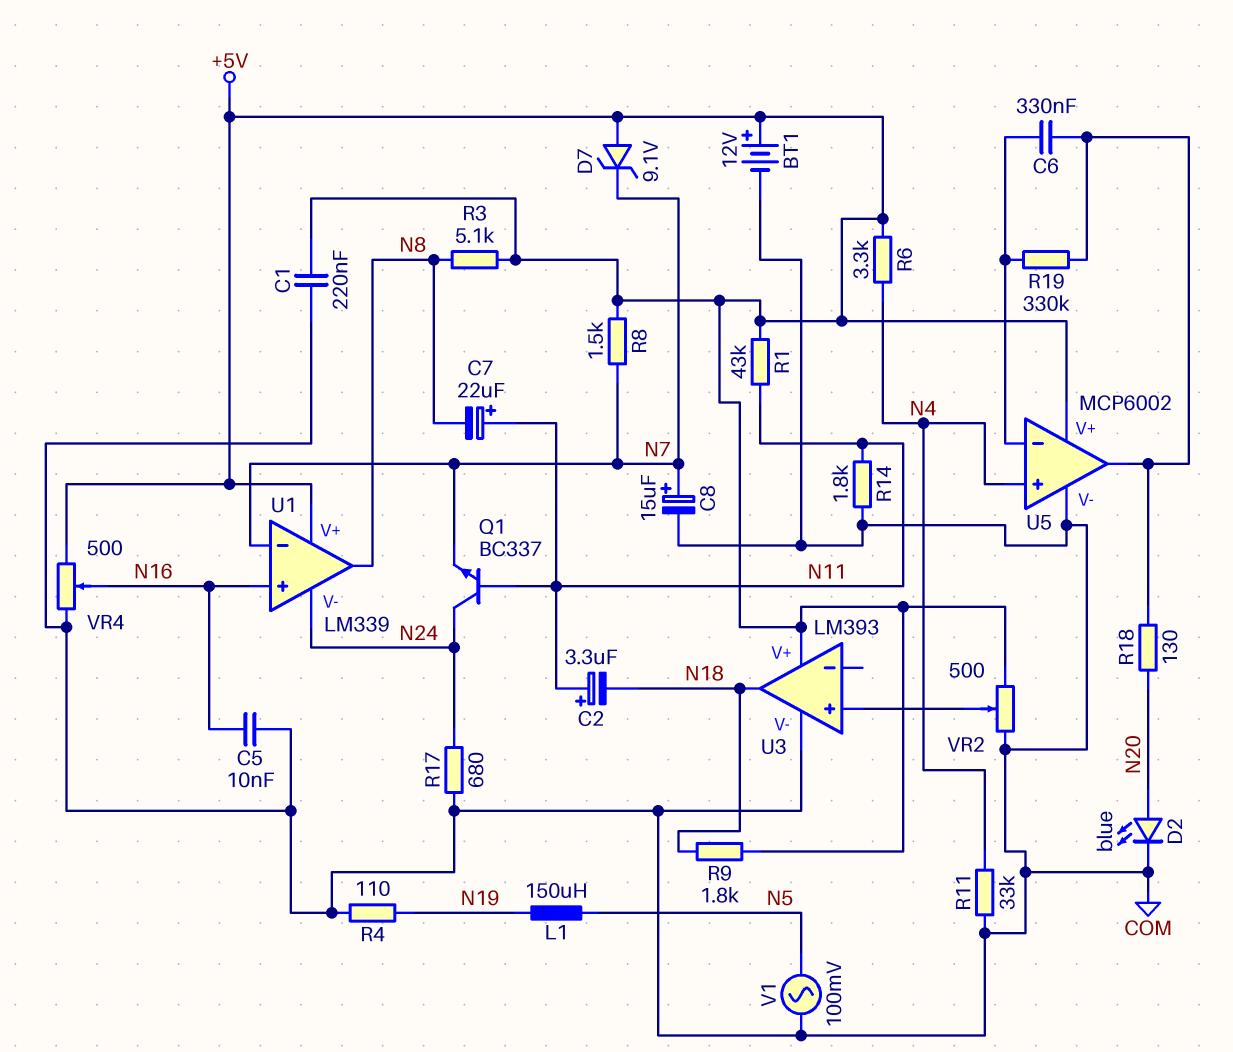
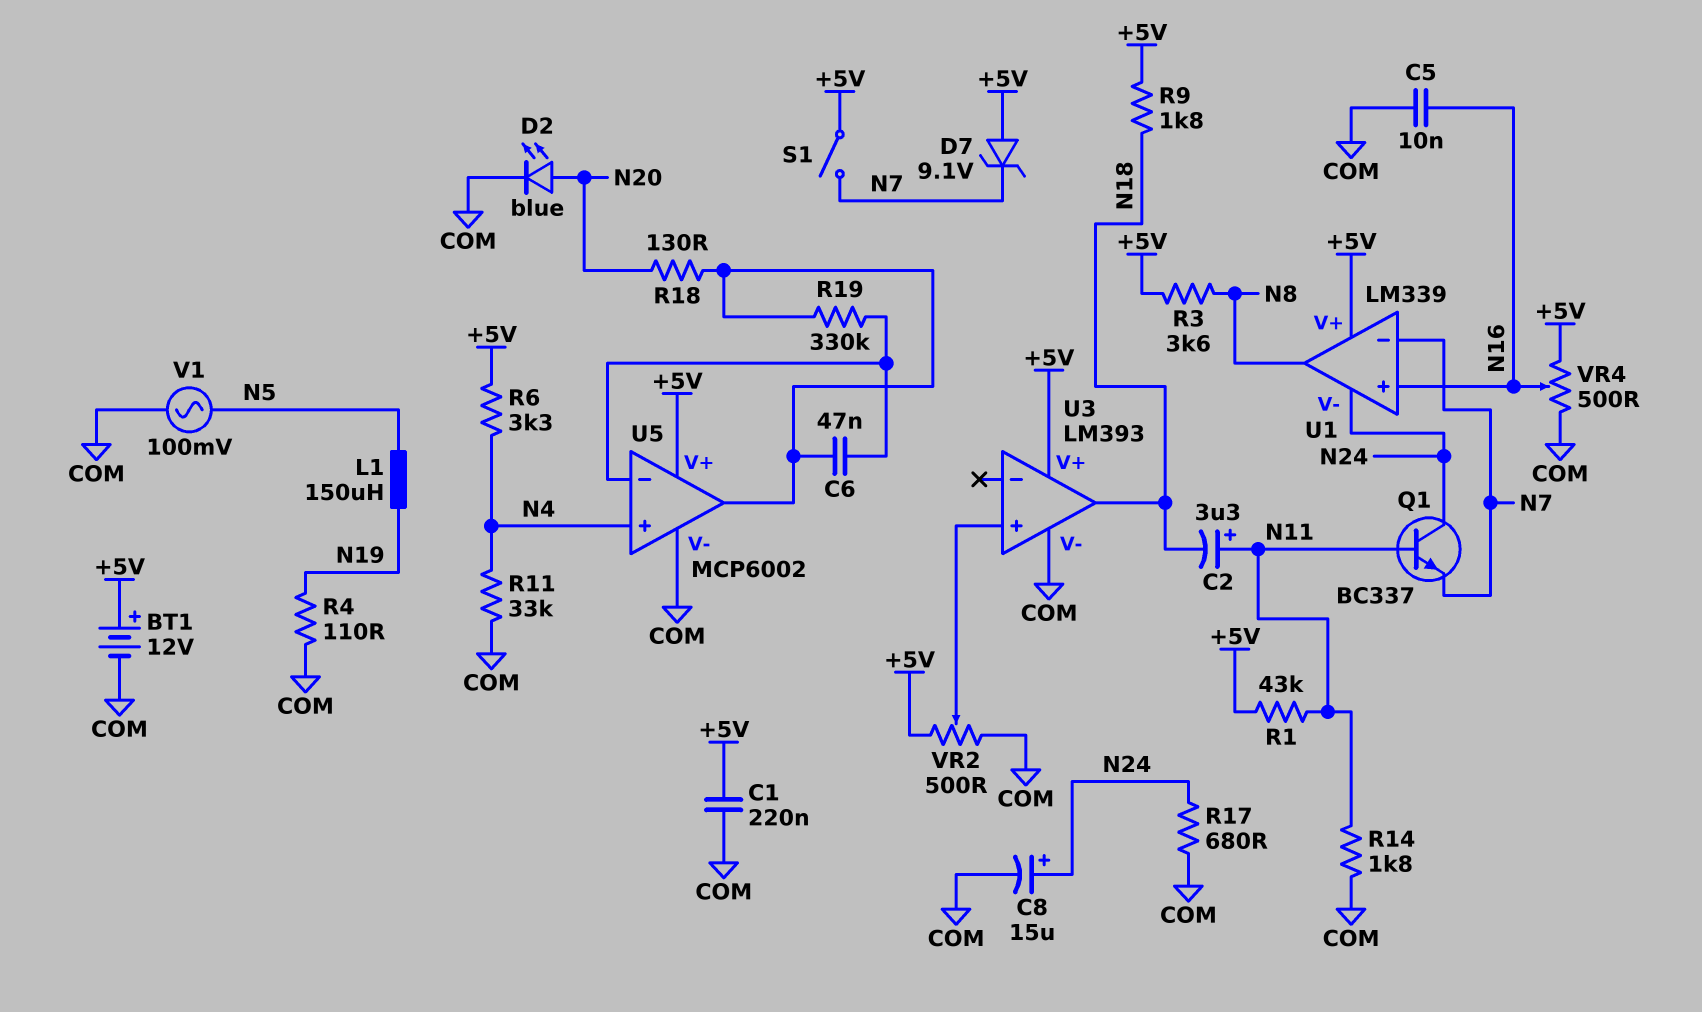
C6: 330nF (U5/in-, U5/out) -> 47nF (U5/in-, U5/out)
C7: 22uF (plus N11, minus N8) -> none
C8: 15uF (plus N7, minus COM) -> 15uF (plus N24, minus COM)
R3: 5.1k (+5V, N8) -> 3.6k (+5V, N8)
R8: 1.5k (+5V, N7) -> none
S1: none -> switch (+5V, N7)

